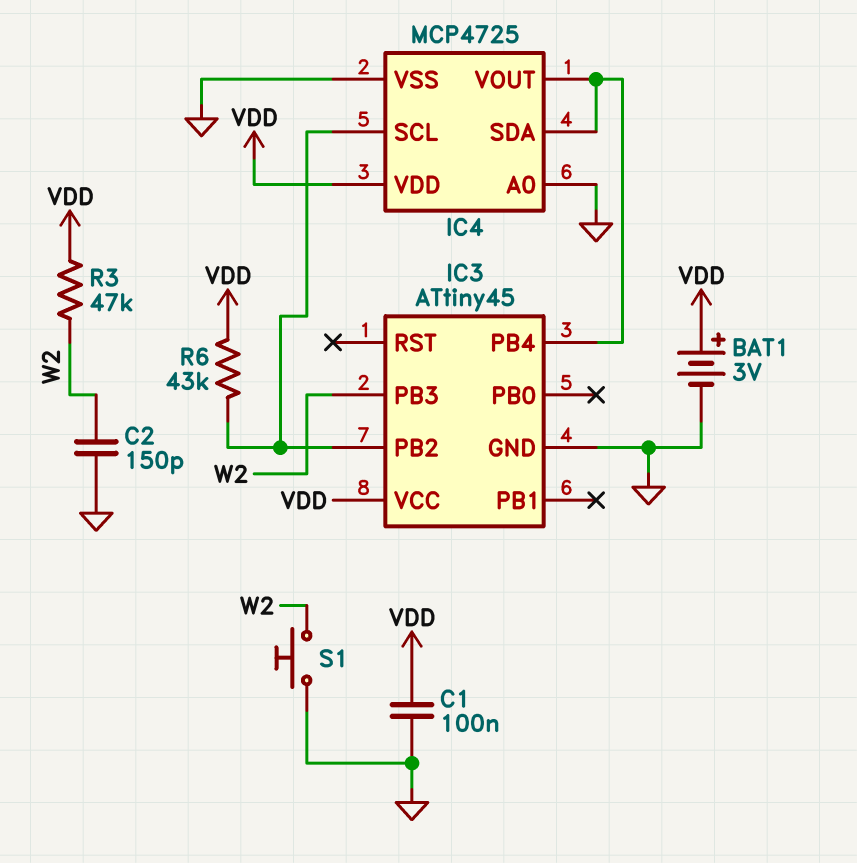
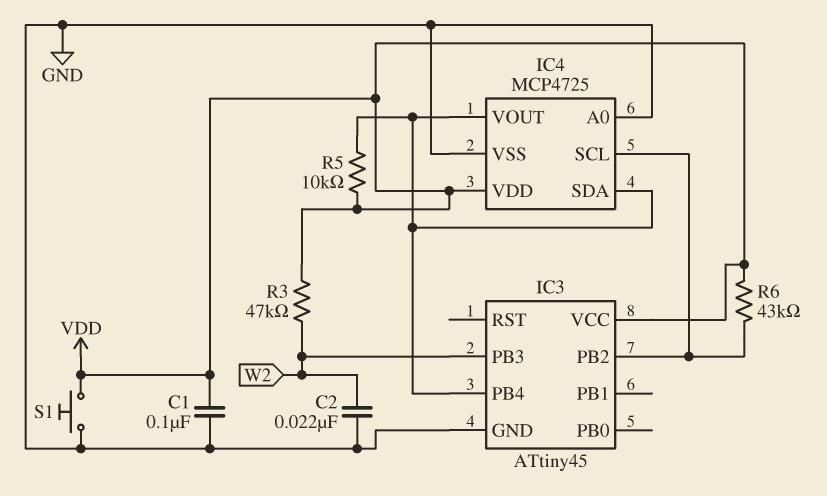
BAT1: 3V (plus VDD, minus GND) -> none
C2: 150pF (GND, W2) -> 22nF (GND, W2)
R5: none -> 10k (IC3/PB4, VDD)
S1: button (GND, W2) -> button (GND, VDD)

